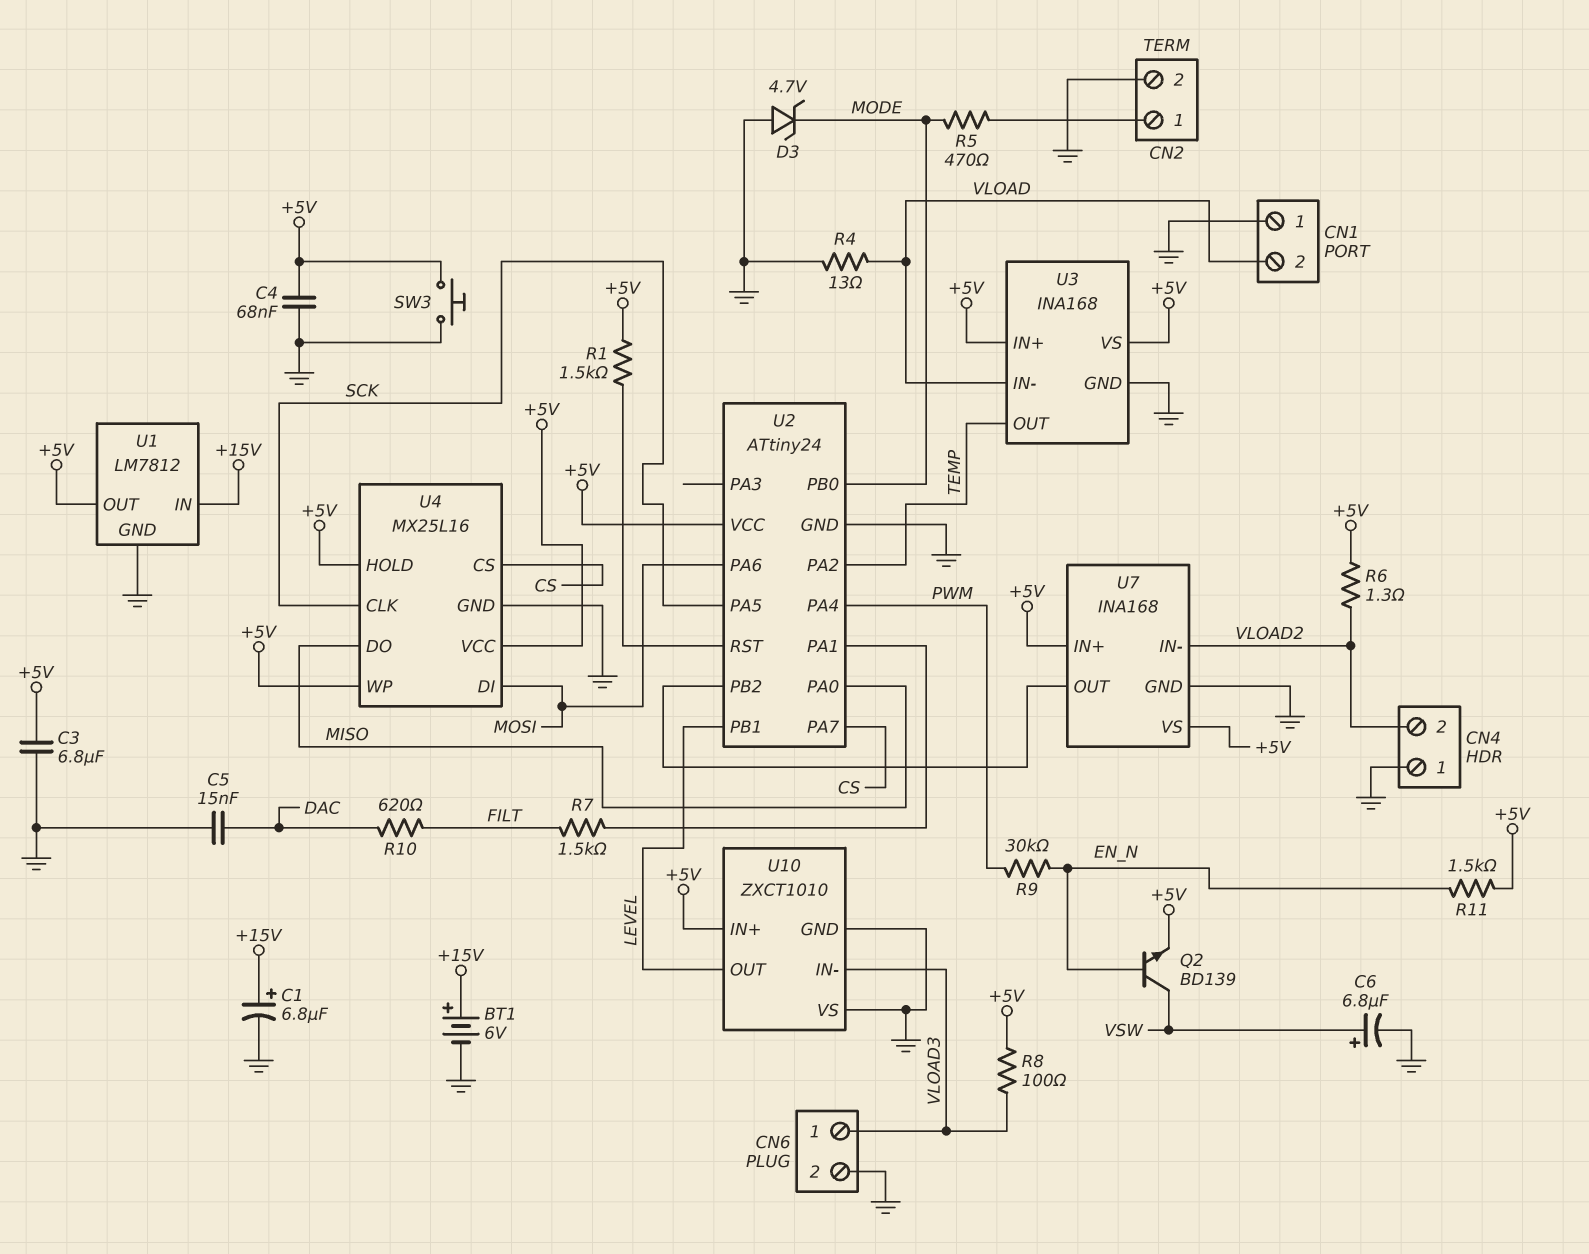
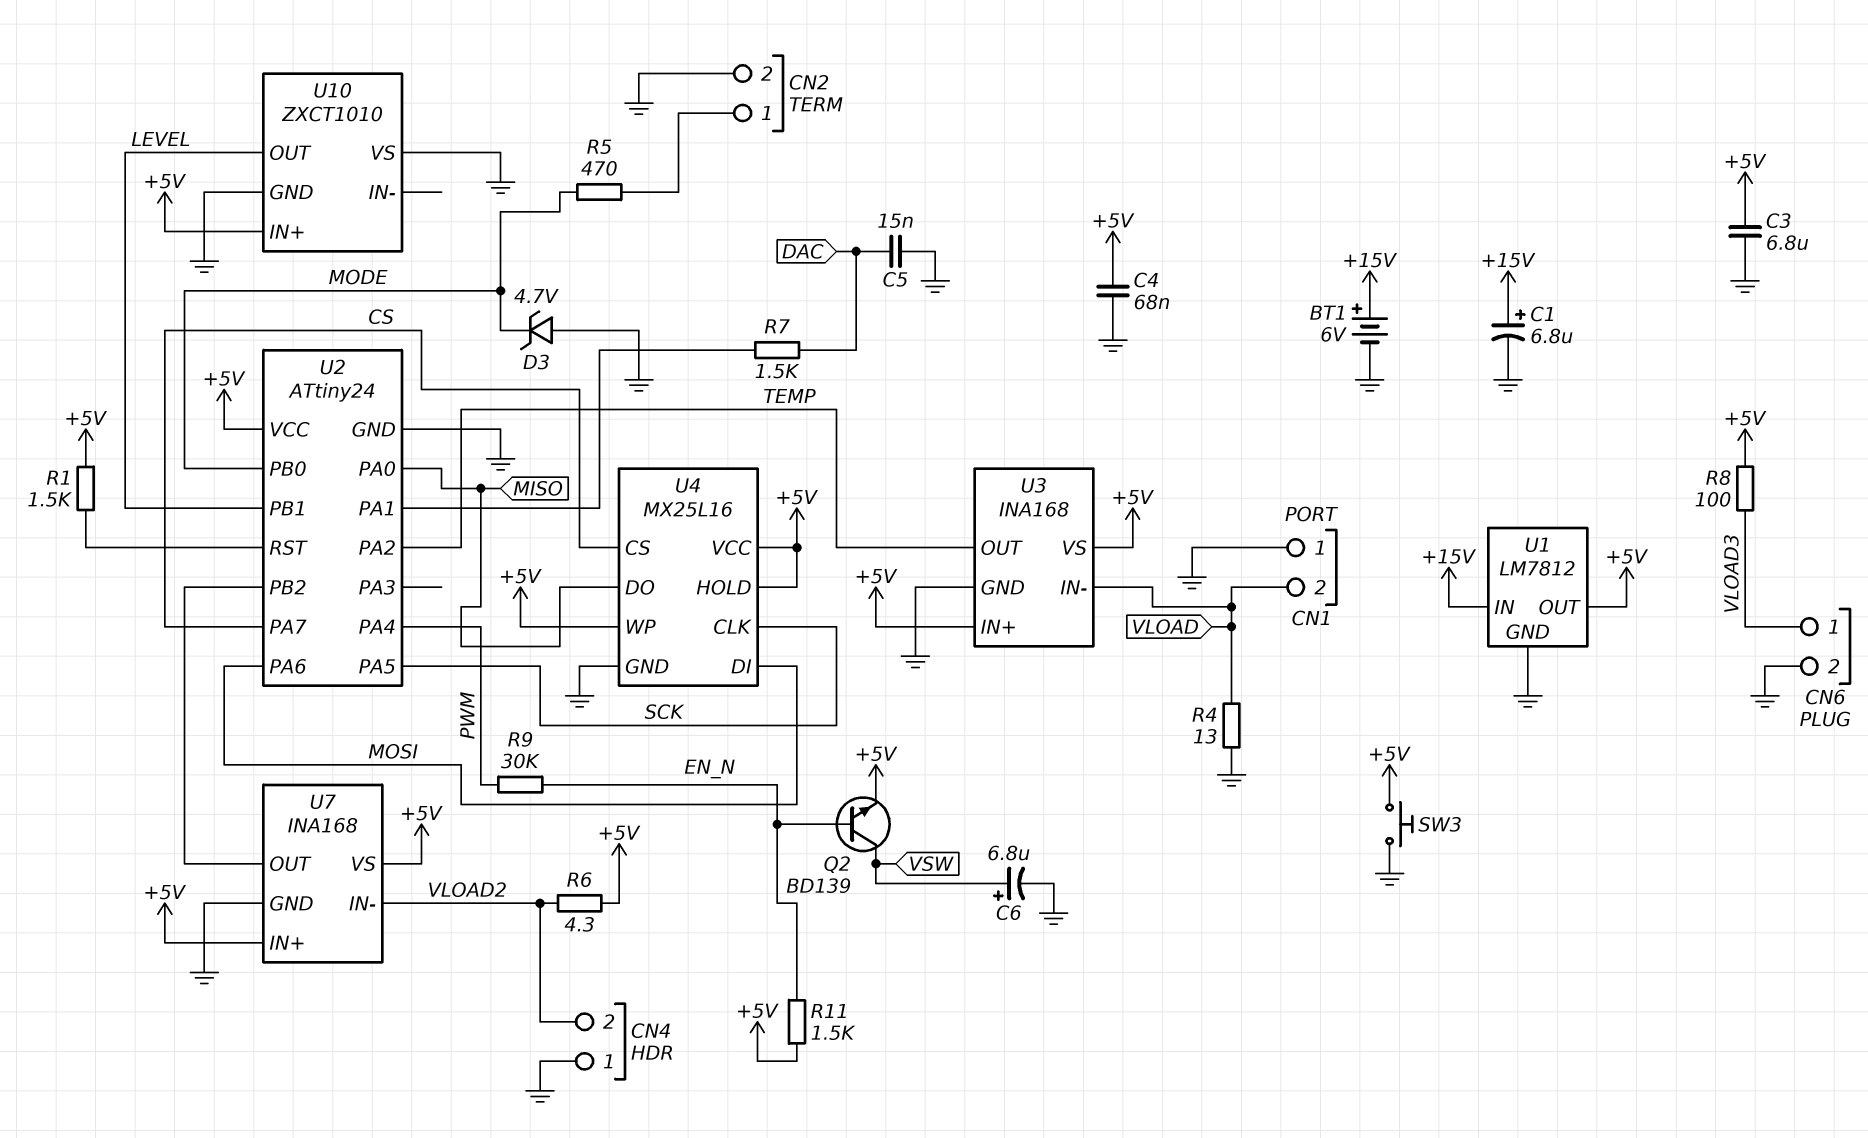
R6: 1.3 (+5V, VLOAD2) -> 4.3 (+5V, VLOAD2)
R7: 1.5k (FILT, U2/PA1) -> 1.5k (DAC, U2/PA1)
R10: 620 (DAC, FILT) -> none
U10 pin IN-: VLOAD3 -> none

